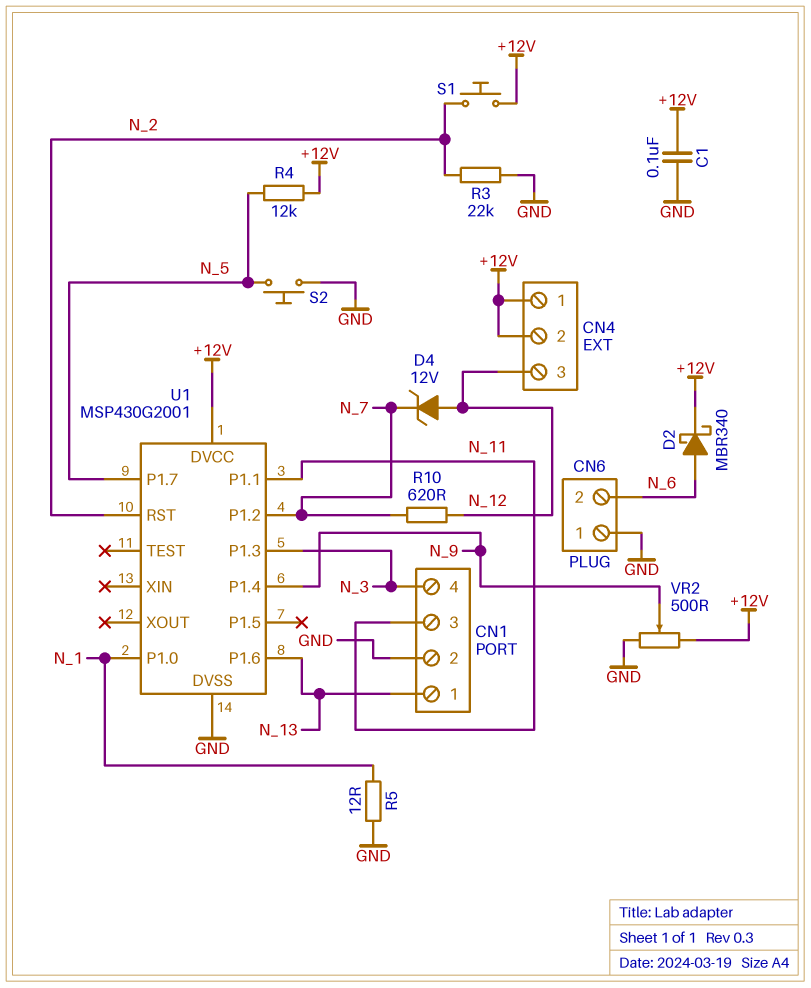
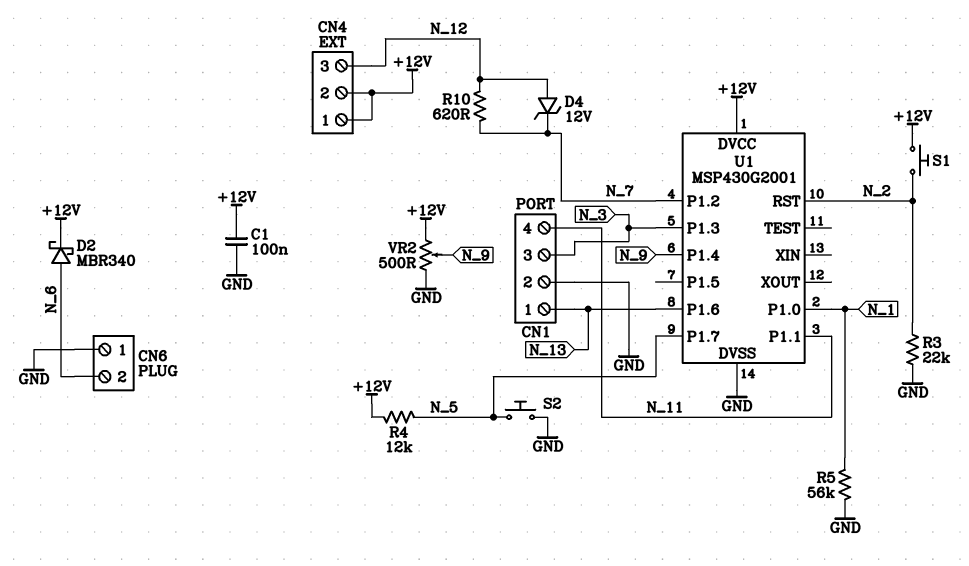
CN1 pin 3: N_11 -> N_3
CN1 pin 4: N_3 -> N_11
R5: 12 (GND, N_1) -> 56k (GND, N_1)

